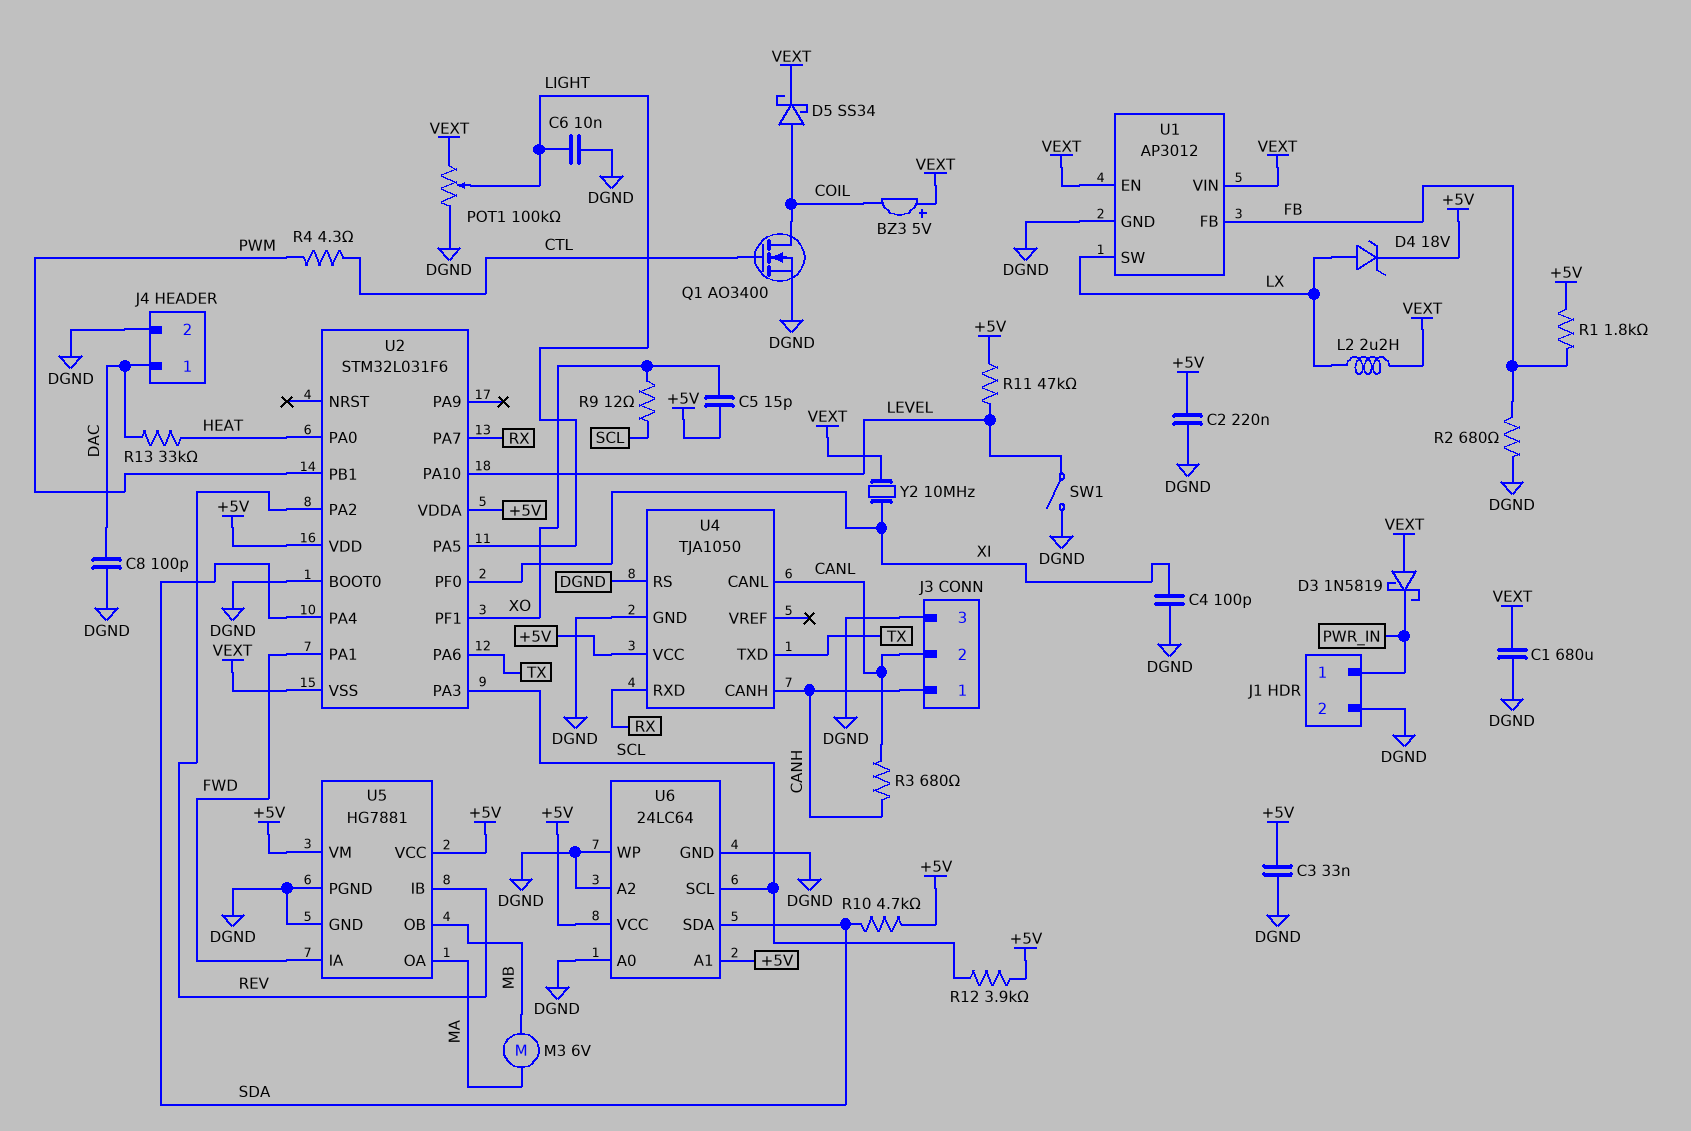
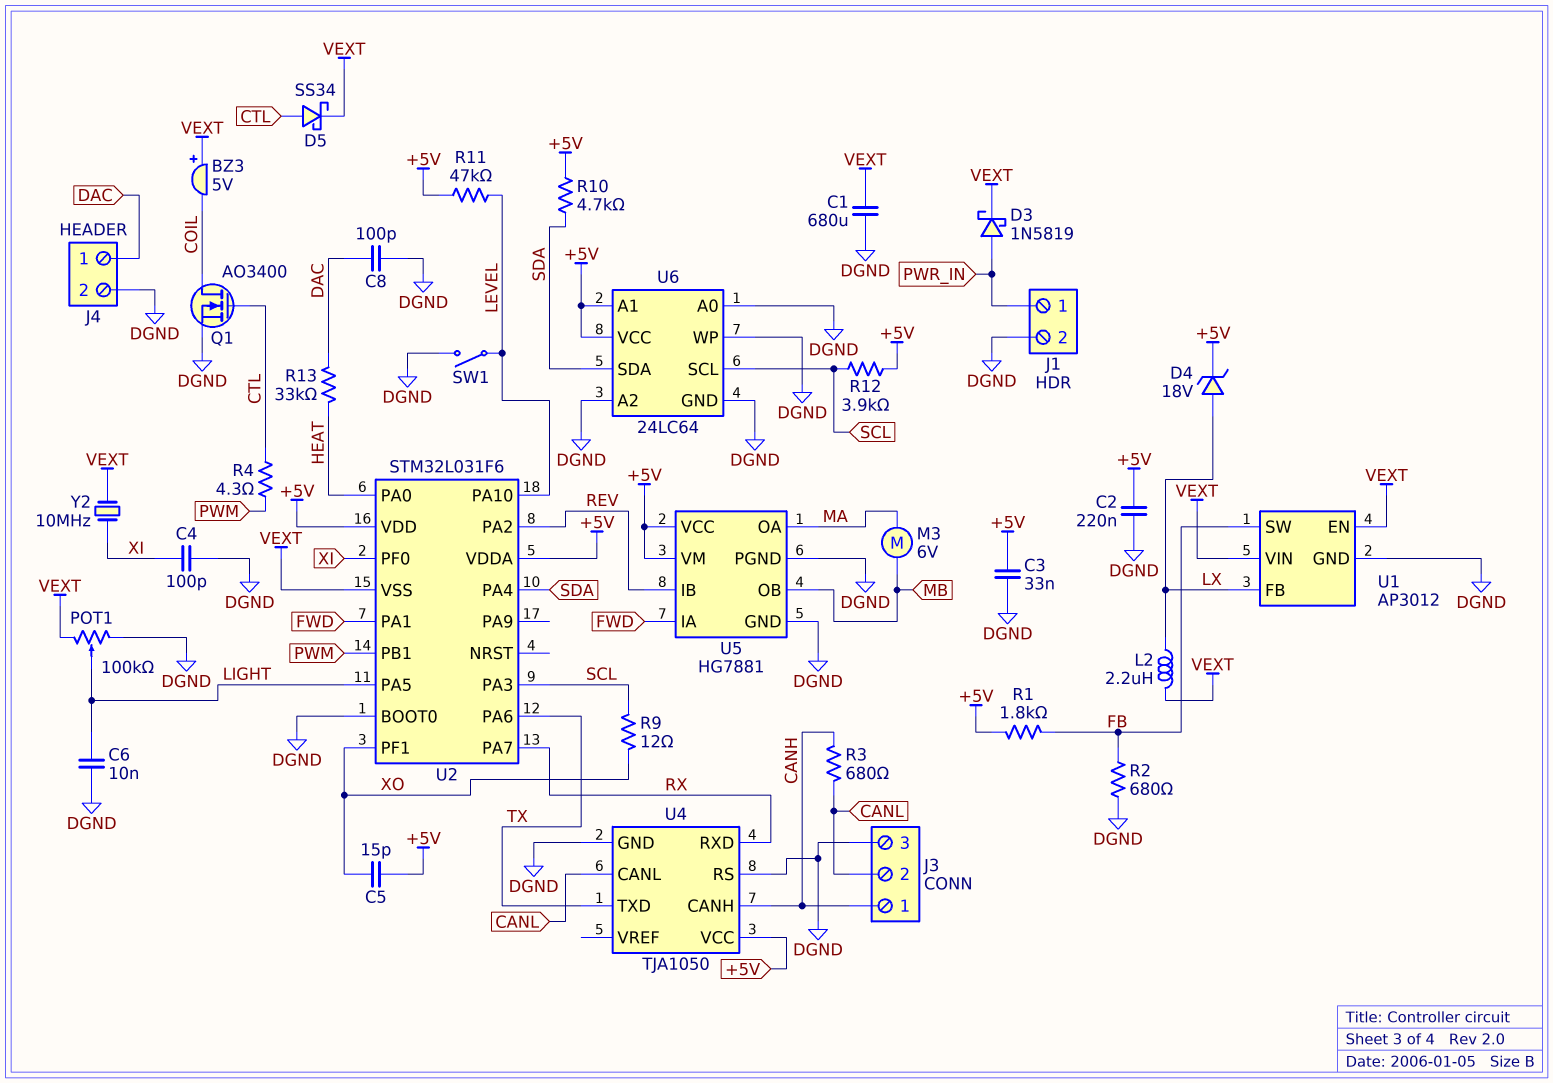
D3: schottky 1N5819 (A VEXT, K PWR_IN) -> schottky 1N5819 (A PWR_IN, K VEXT)
D5: schottky SS34 (A COIL, K VEXT) -> schottky SS34 (A CTL, K VEXT)
U1 pin FB: FB -> LX
U1 pin SW: LX -> FB

